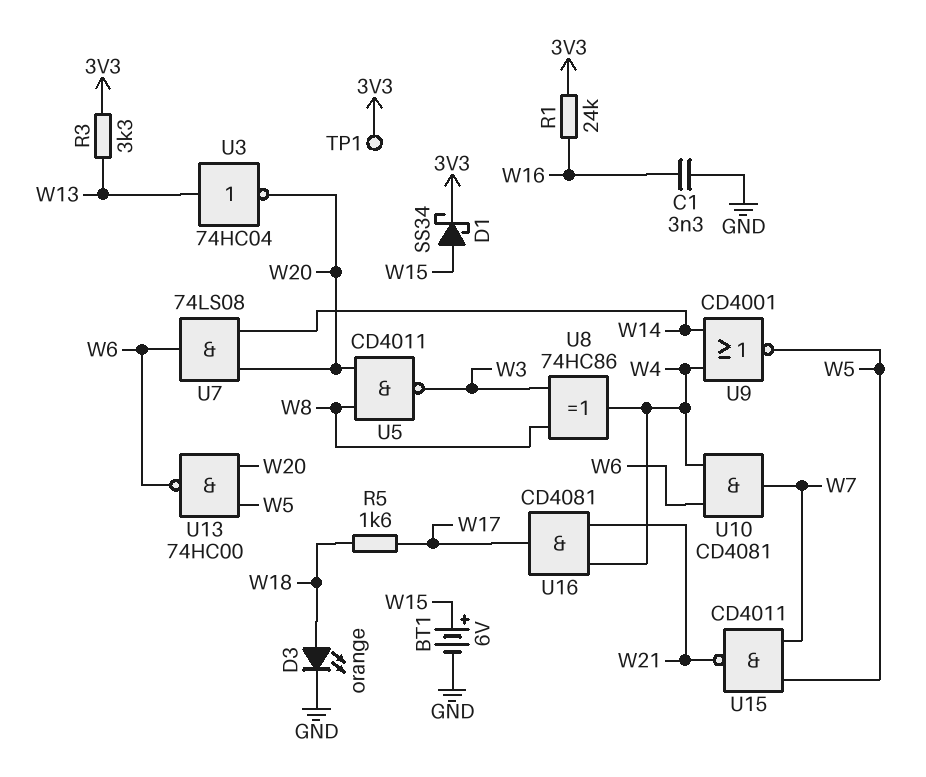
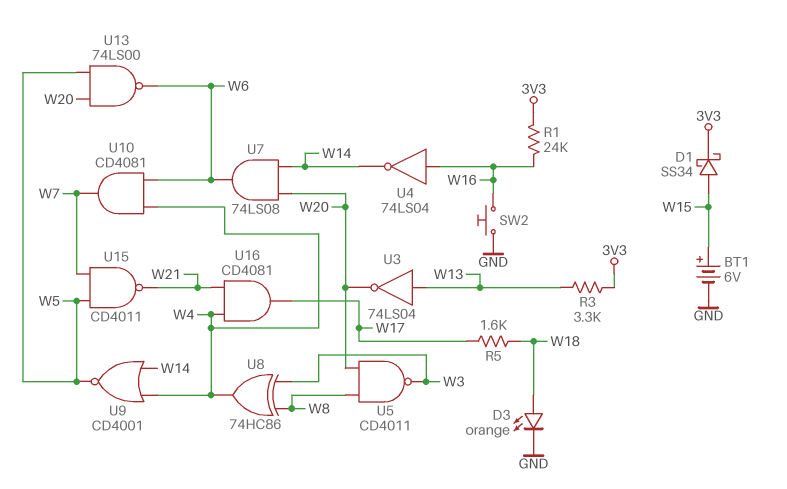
C1: 3.3nF (GND, W16) -> none
SW2: none -> button (GND, W16)
TP1: test point (3V3) -> none
U3: NOT 74HC04 (in W13, out W20) -> NOT 74LS04 (in W13, out W20)
U4: none -> NOT 74LS04 (in W16, out W14)
U13: NAND 74HC00 (in W5, in W20, out W6) -> NAND 74LS00 (in W5, in W20, out W6)

